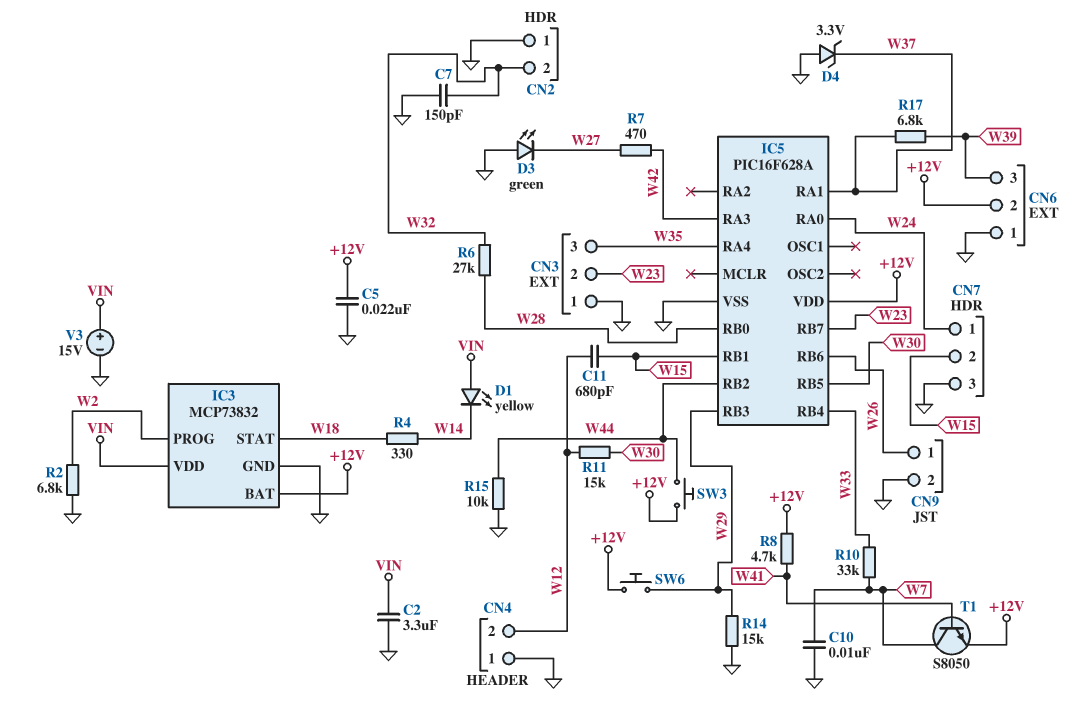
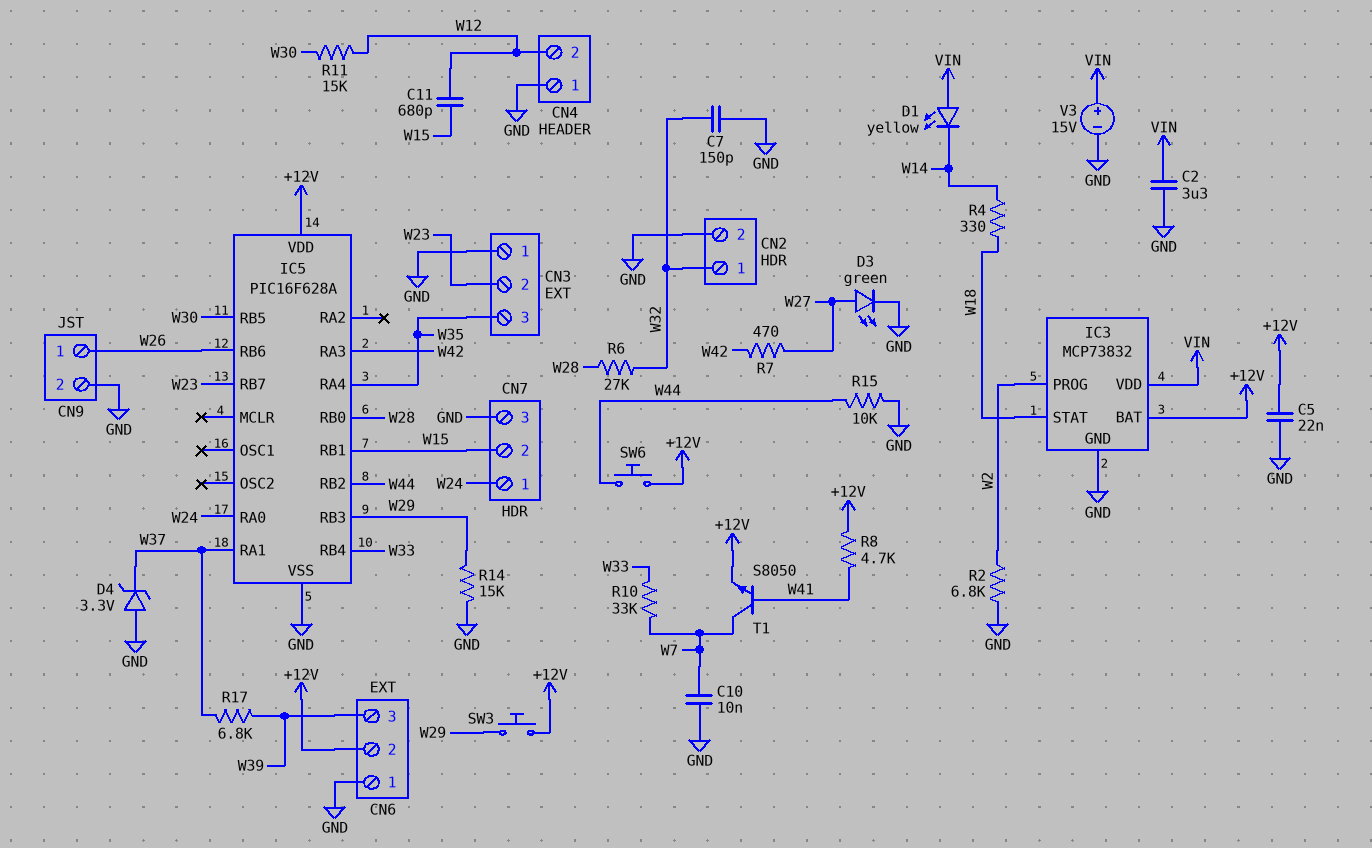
CN2 pin 1: GND -> W32
CN2 pin 2: W32 -> GND
D3: LED green (A GND, K W27) -> LED green (A W27, K GND)
SW3: button (+12V, W44) -> button (+12V, W29)
SW6: button (+12V, W29) -> button (+12V, W44)

